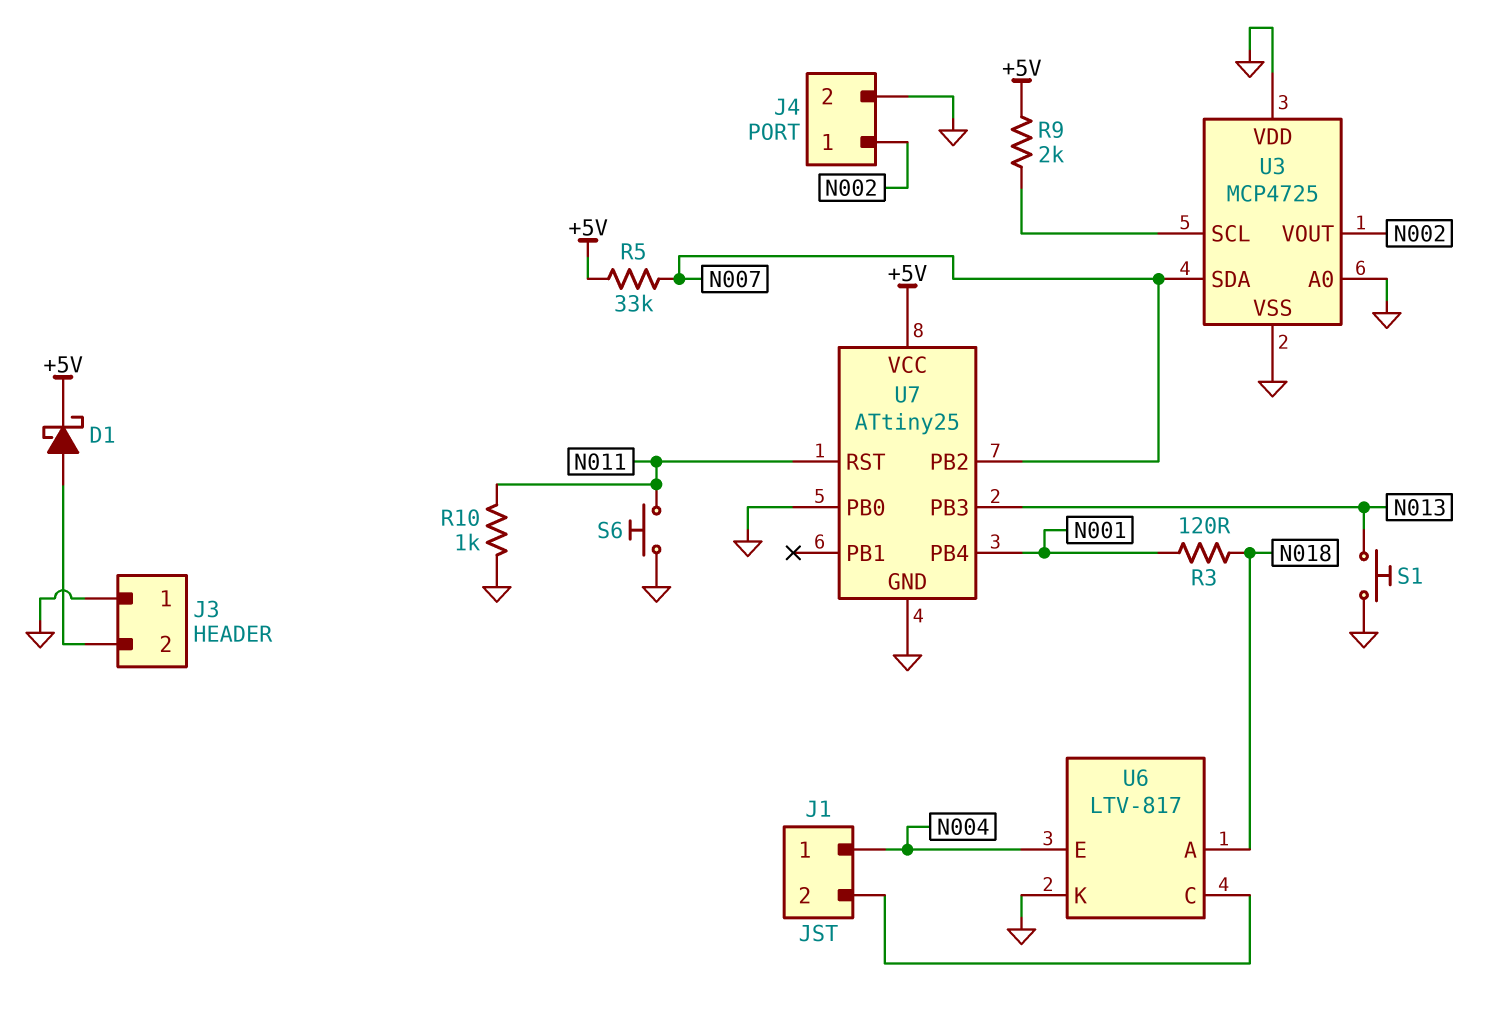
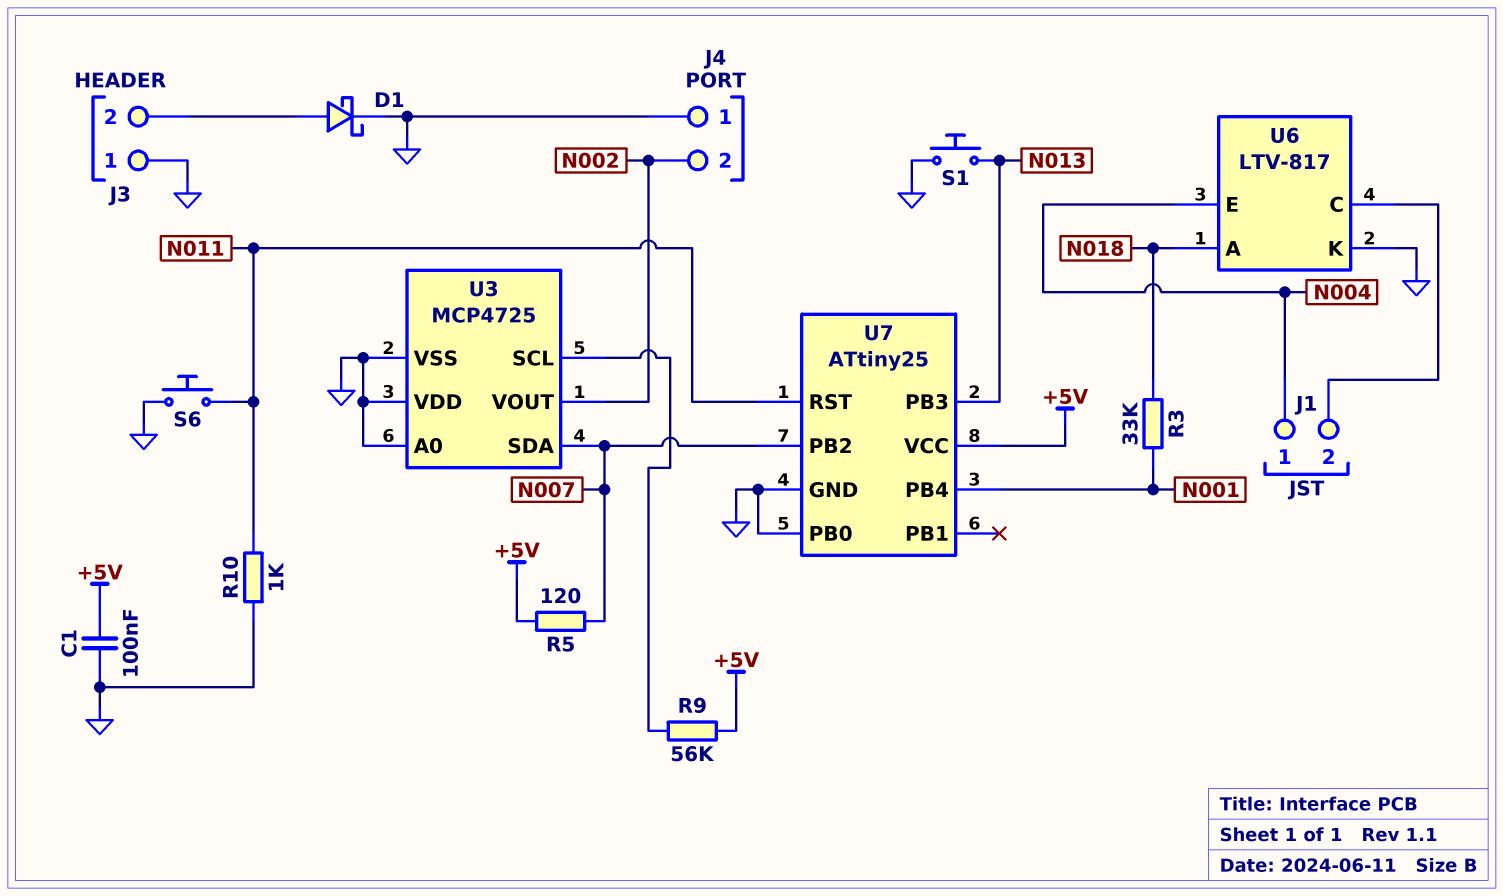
C1: none -> 100nF (+5V, GND)
D1: schottky (A J3/2, K +5V) -> schottky (A J3/2, K GND)
J4 pin 1: N002 -> GND
J4 pin 2: GND -> N002
R3: 120 (N001, N018) -> 33k (N001, N018)
R5: 33k (+5V, N007) -> 120 (+5V, N007)
R9: 2k (+5V, U3/SCL) -> 56k (+5V, U3/SCL)

